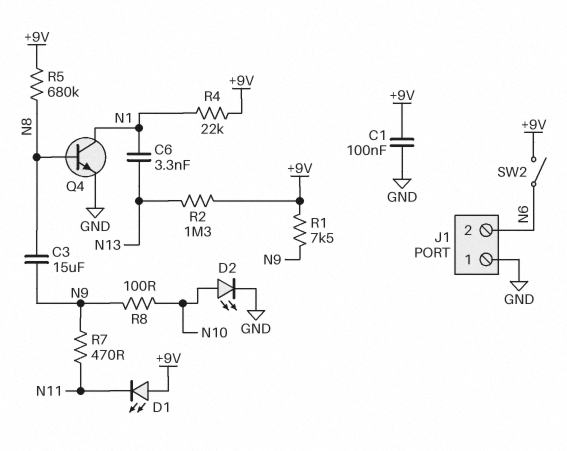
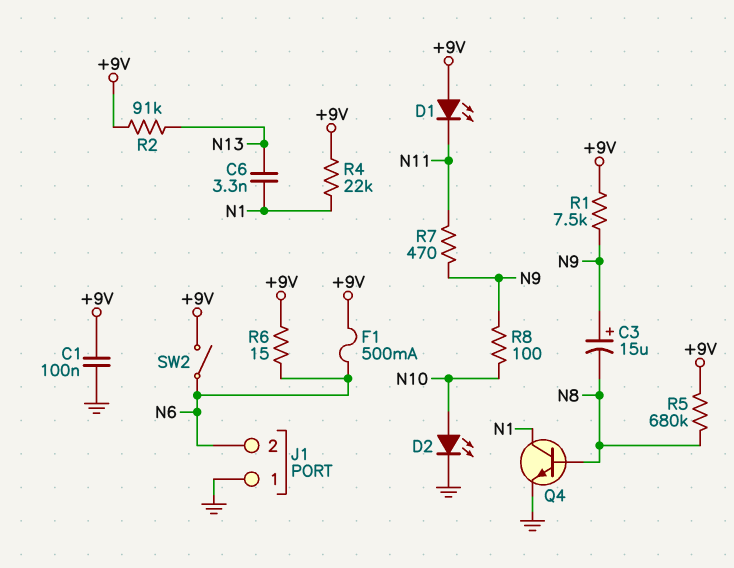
C3: 15uF (N8, N9) -> 15uF (plus N9, minus N8)
F1: none -> 500mA (+9V, N6)
R2: 1.3M (+9V, N13) -> 91k (+9V, N13)
R6: none -> 15 (+9V, N6)

